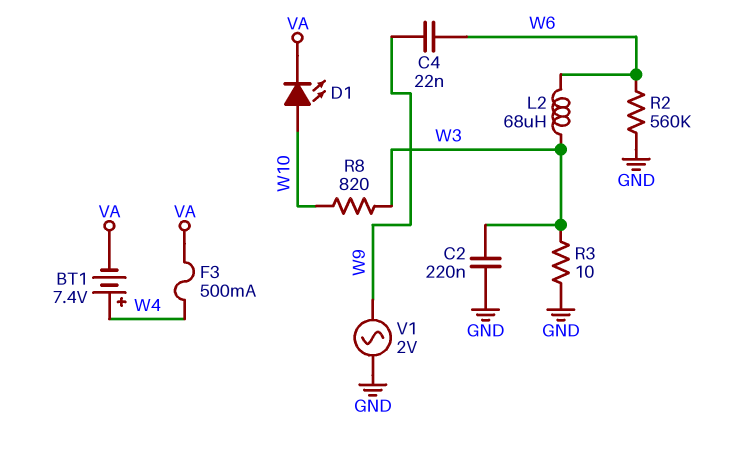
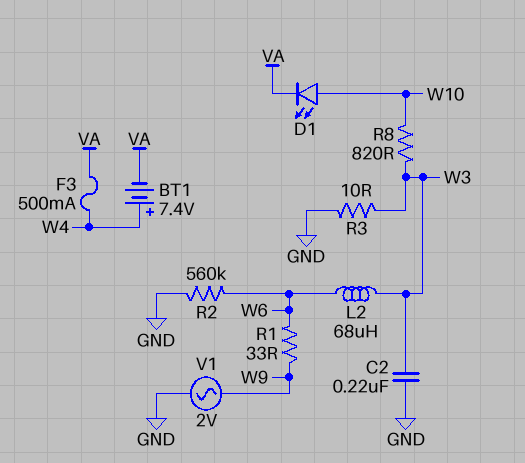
C4: 22nF (W6, W9) -> none
R1: none -> 33 (W6, W9)

